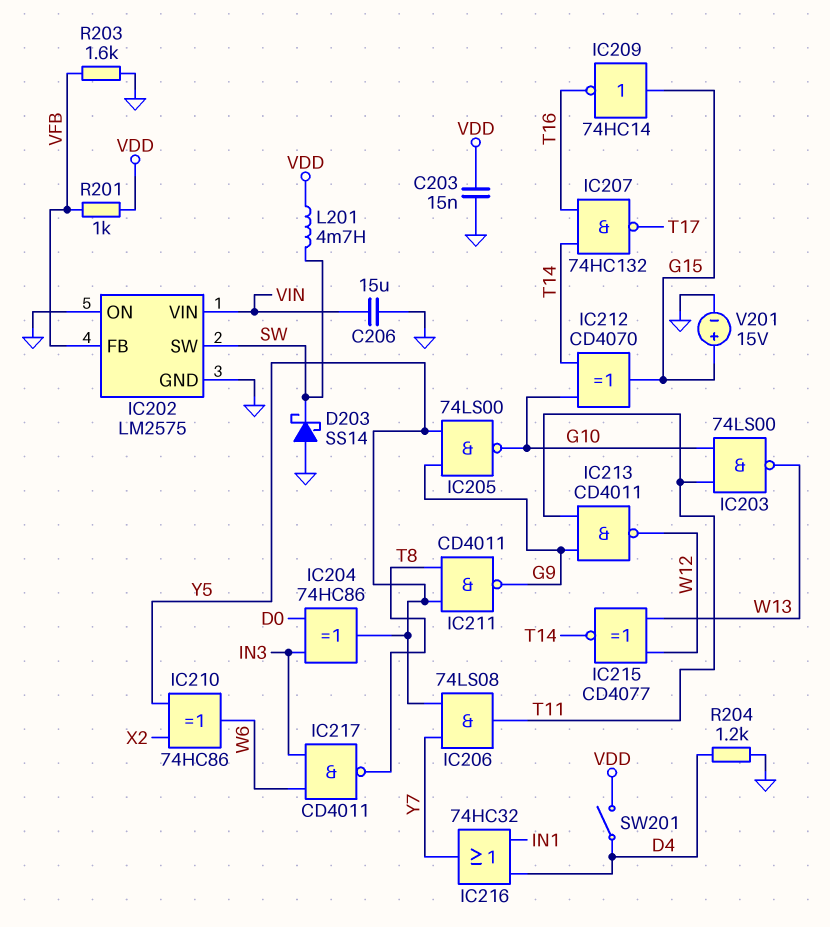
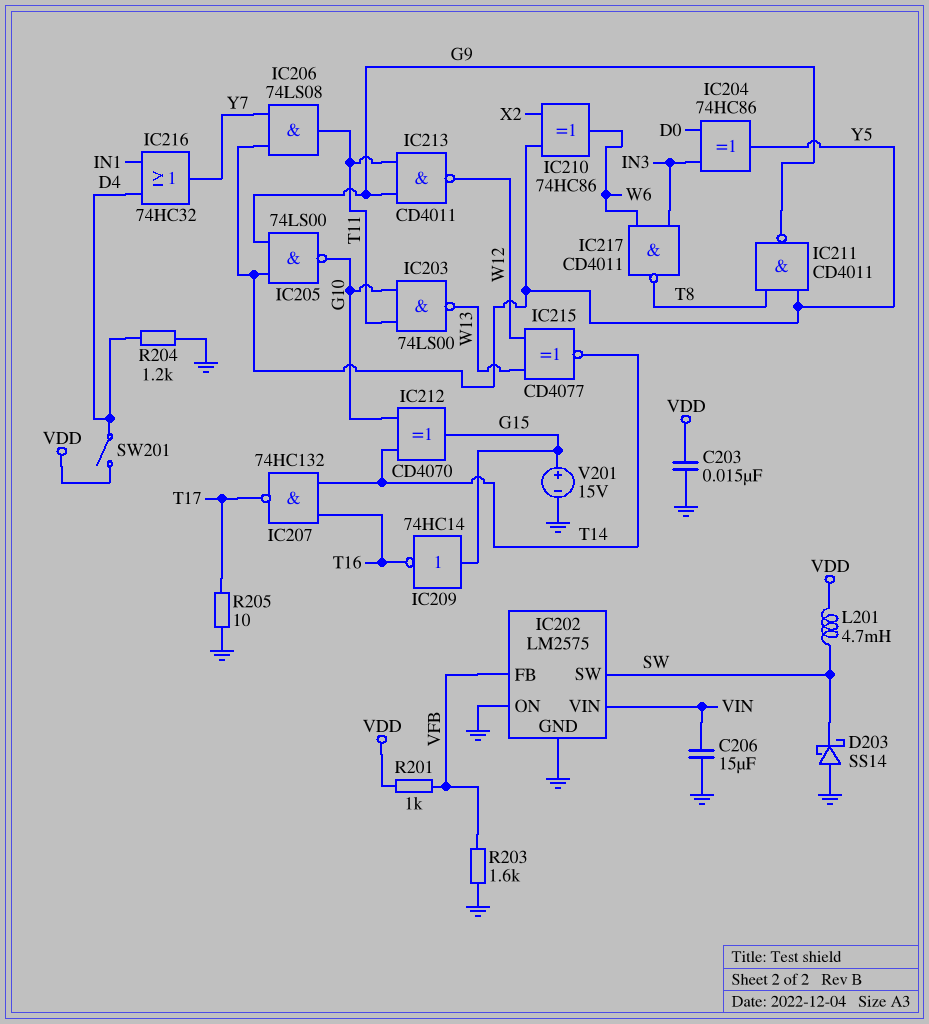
R205: none -> 10 (GND, T17)

